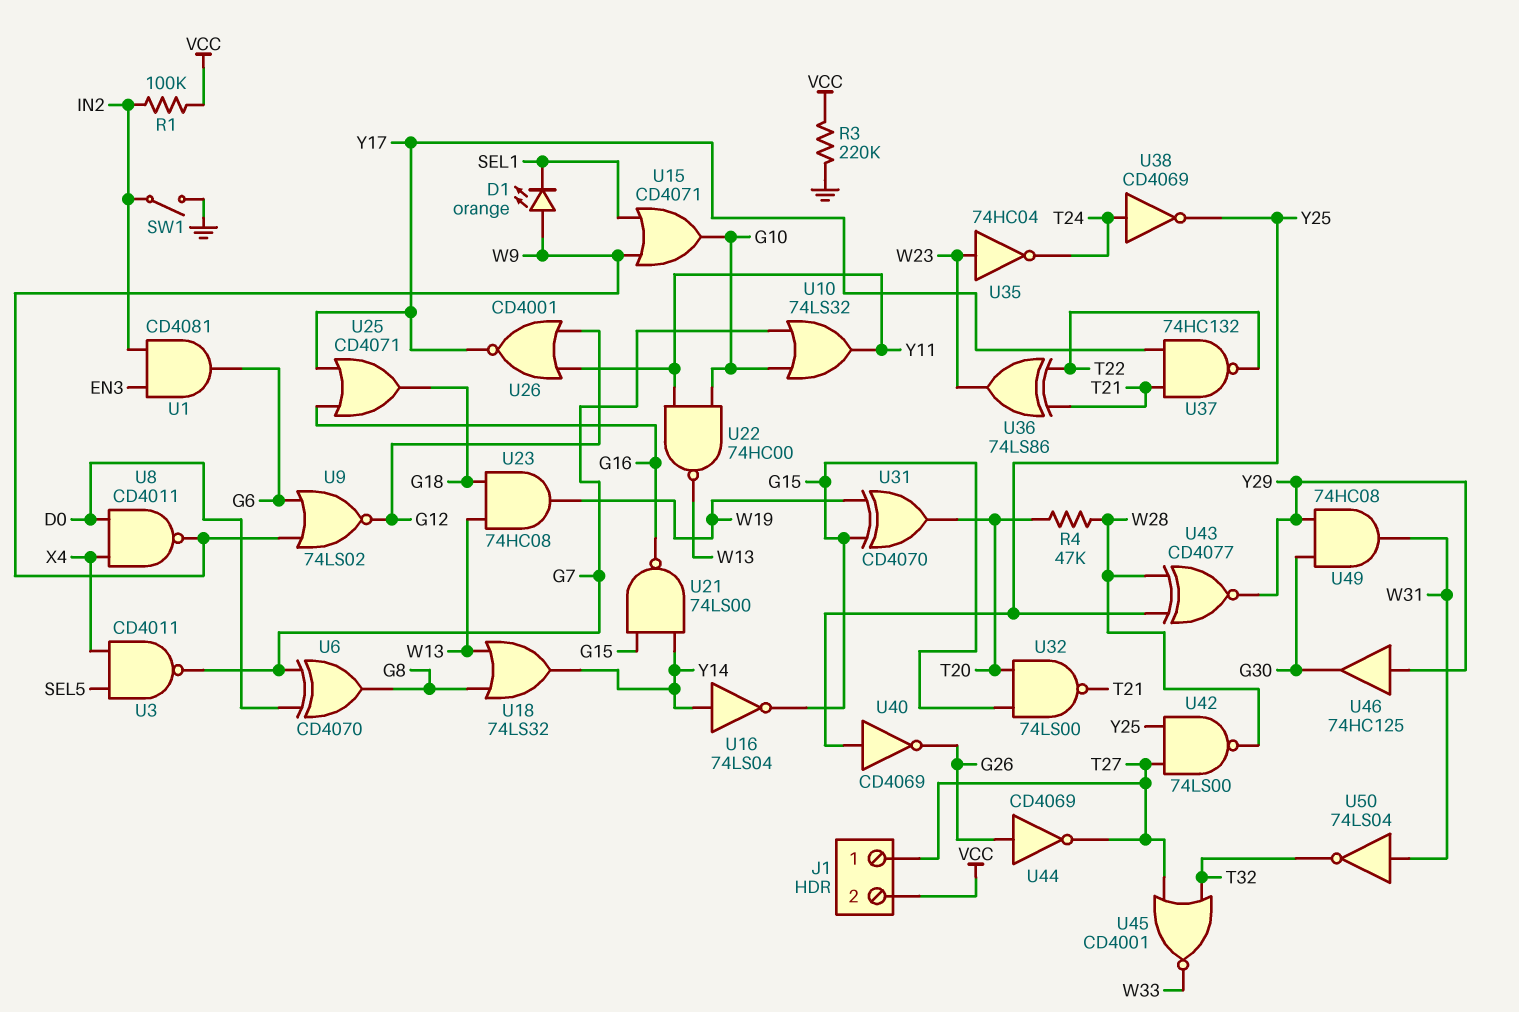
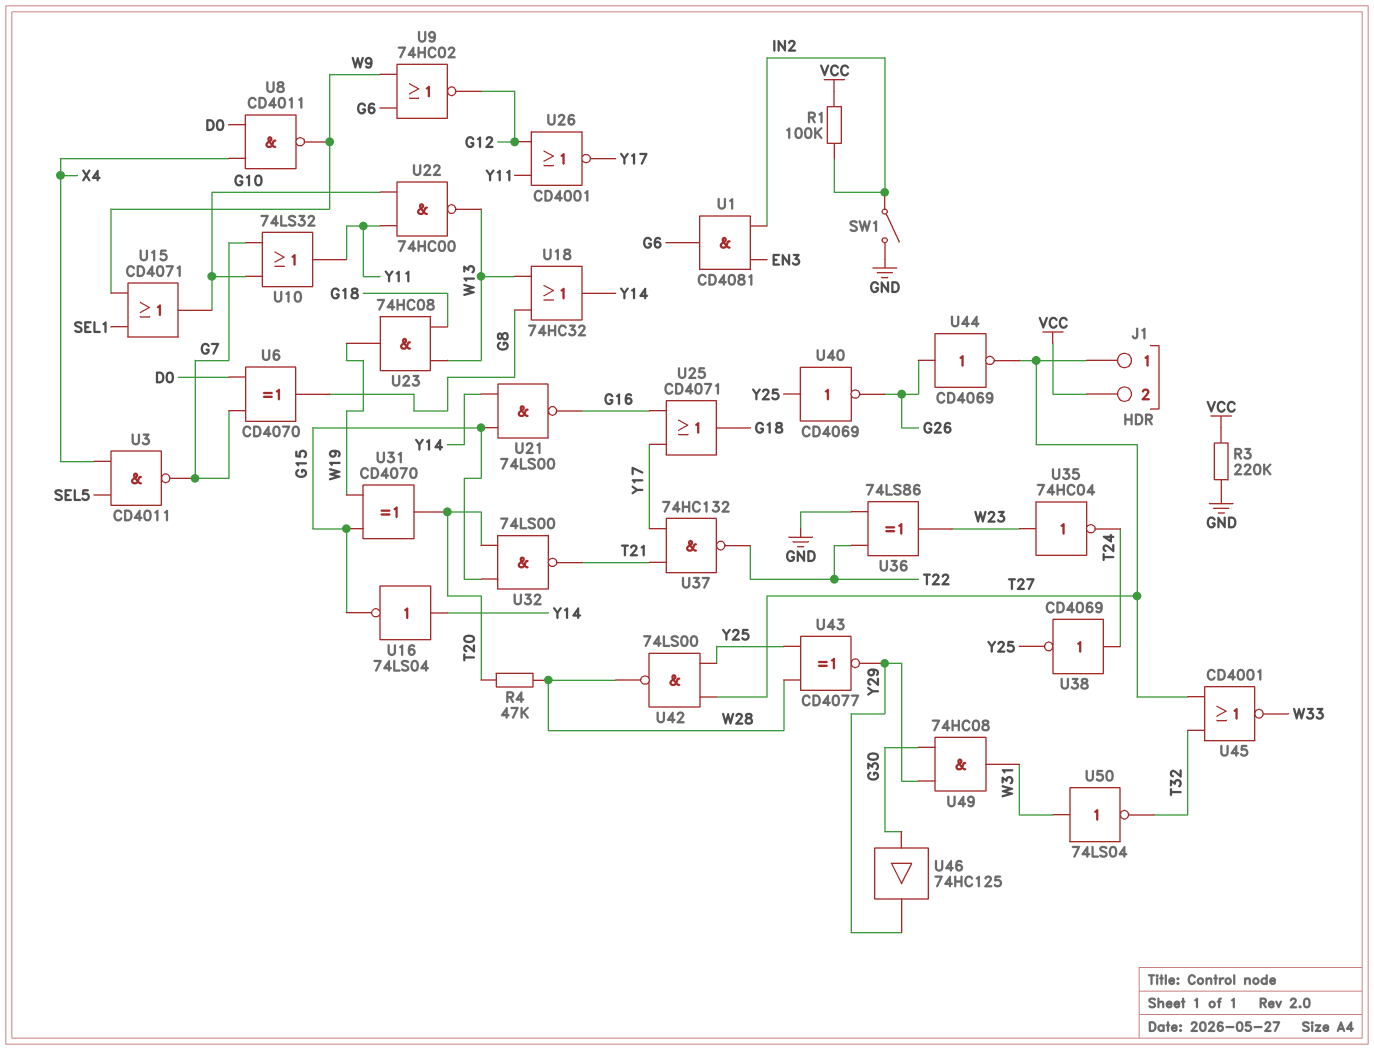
D1: LED orange (A W9, K SEL1) -> none
U9: NOR 74LS02 (in G6, in W9, out G12) -> NOR 74HC02 (in G6, in W9, out G12)
U18: OR 74LS32 (in G8, in W13, out Y14) -> OR 74HC32 (in G8, in W13, out Y14)
U36: XOR 74LS86 (in T21, in T22, out W23) -> XOR 74LS86 (in GND, in T22, out W23)
U46: buffer 74HC125 (in Y29, out G30) -> buffer 74HC125 (in G30, out Y29)

